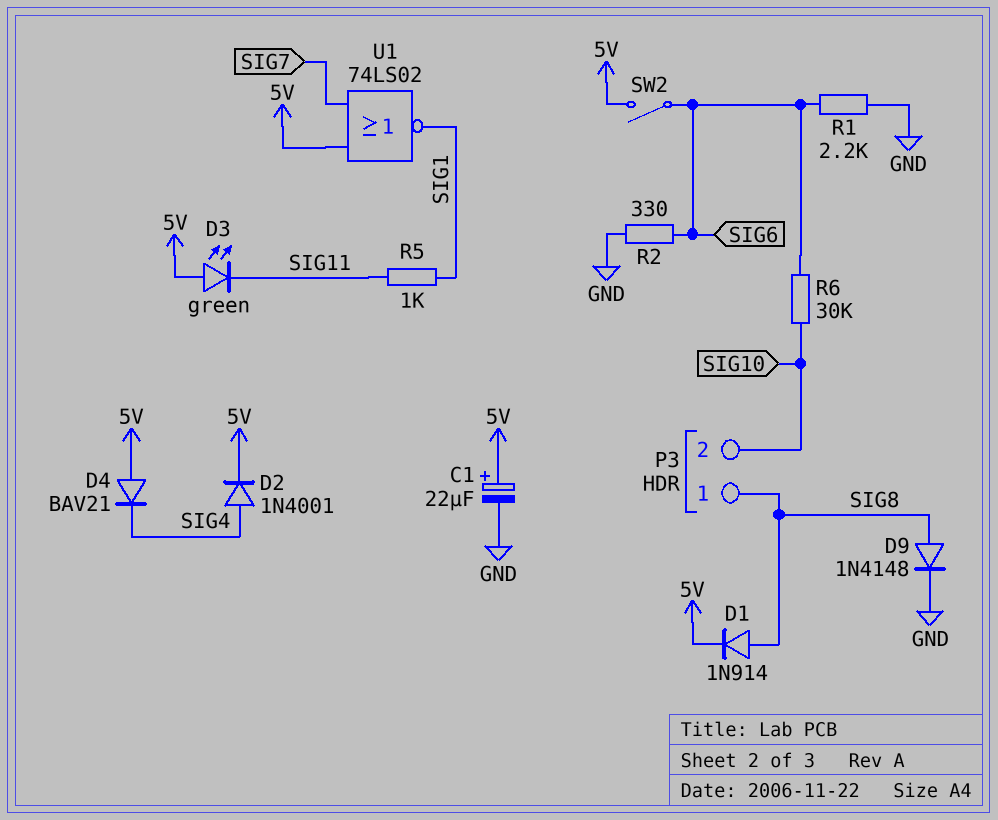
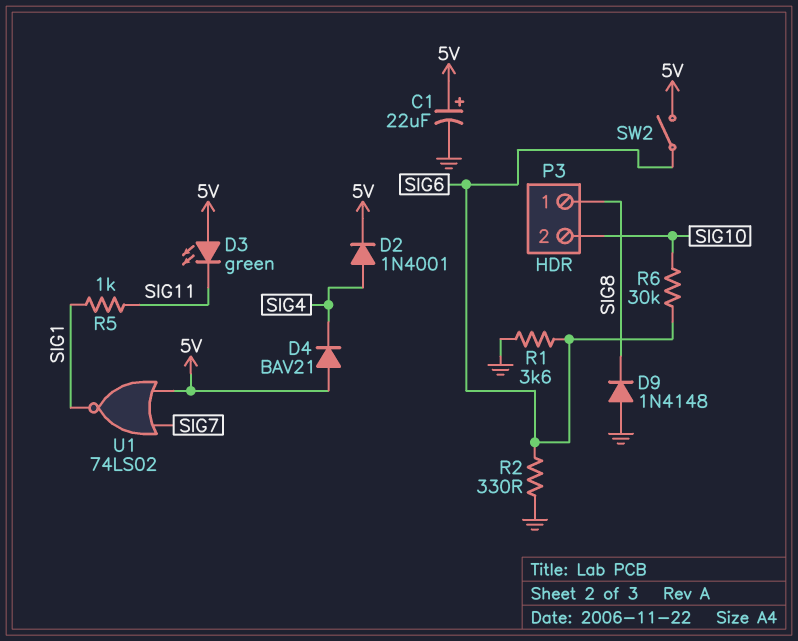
D1: diode 1N914 (A SIG8, K 5V) -> none
D9: diode 1N4148 (A SIG8, K GND) -> diode 1N4148 (A GND, K SIG8)
R1: 2.2k (GND, SIG6) -> 3.6k (GND, SIG6)

